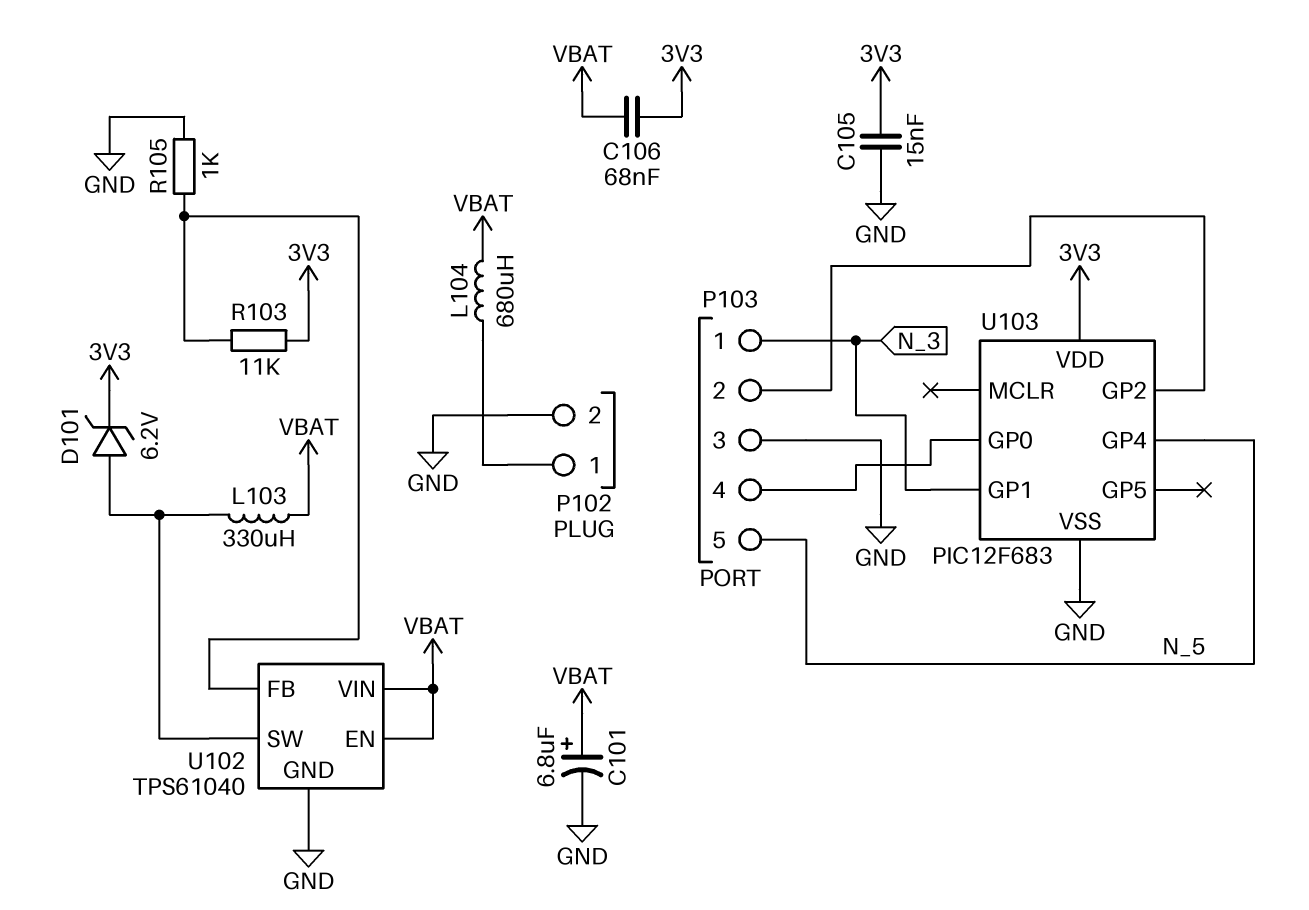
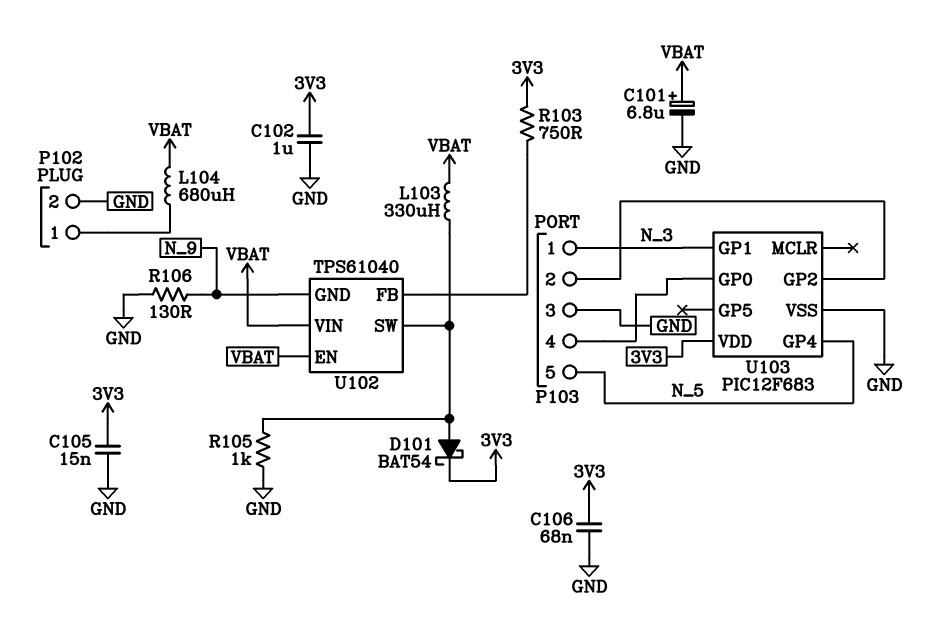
C102: none -> 1uF (3V3, GND)
C106: 68nF (3V3, VBAT) -> 68nF (3V3, GND)
D101: zener 6.2V (A U102/SW, K 3V3) -> schottky BAT54 (A U102/SW, K 3V3)
R103: 11k (3V3, U102/FB) -> 750 (3V3, U102/FB)
R105: 1k (GND, U102/FB) -> 1k (GND, U102/SW)
R106: none -> 130 (GND, N_9)
U102 pin GND: GND -> N_9

